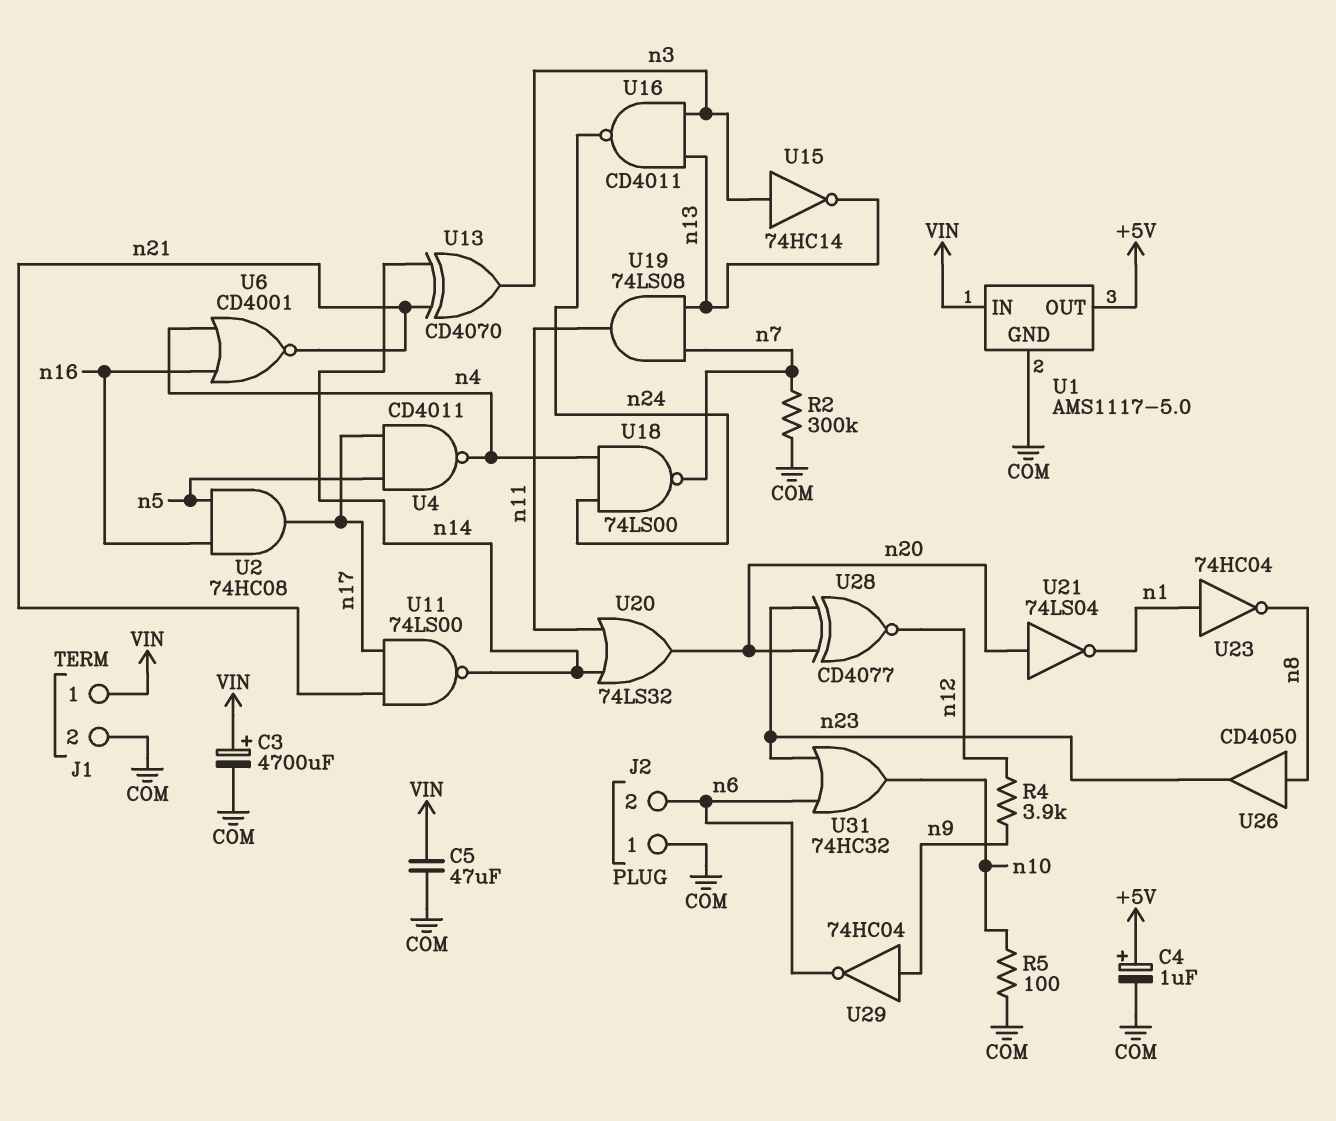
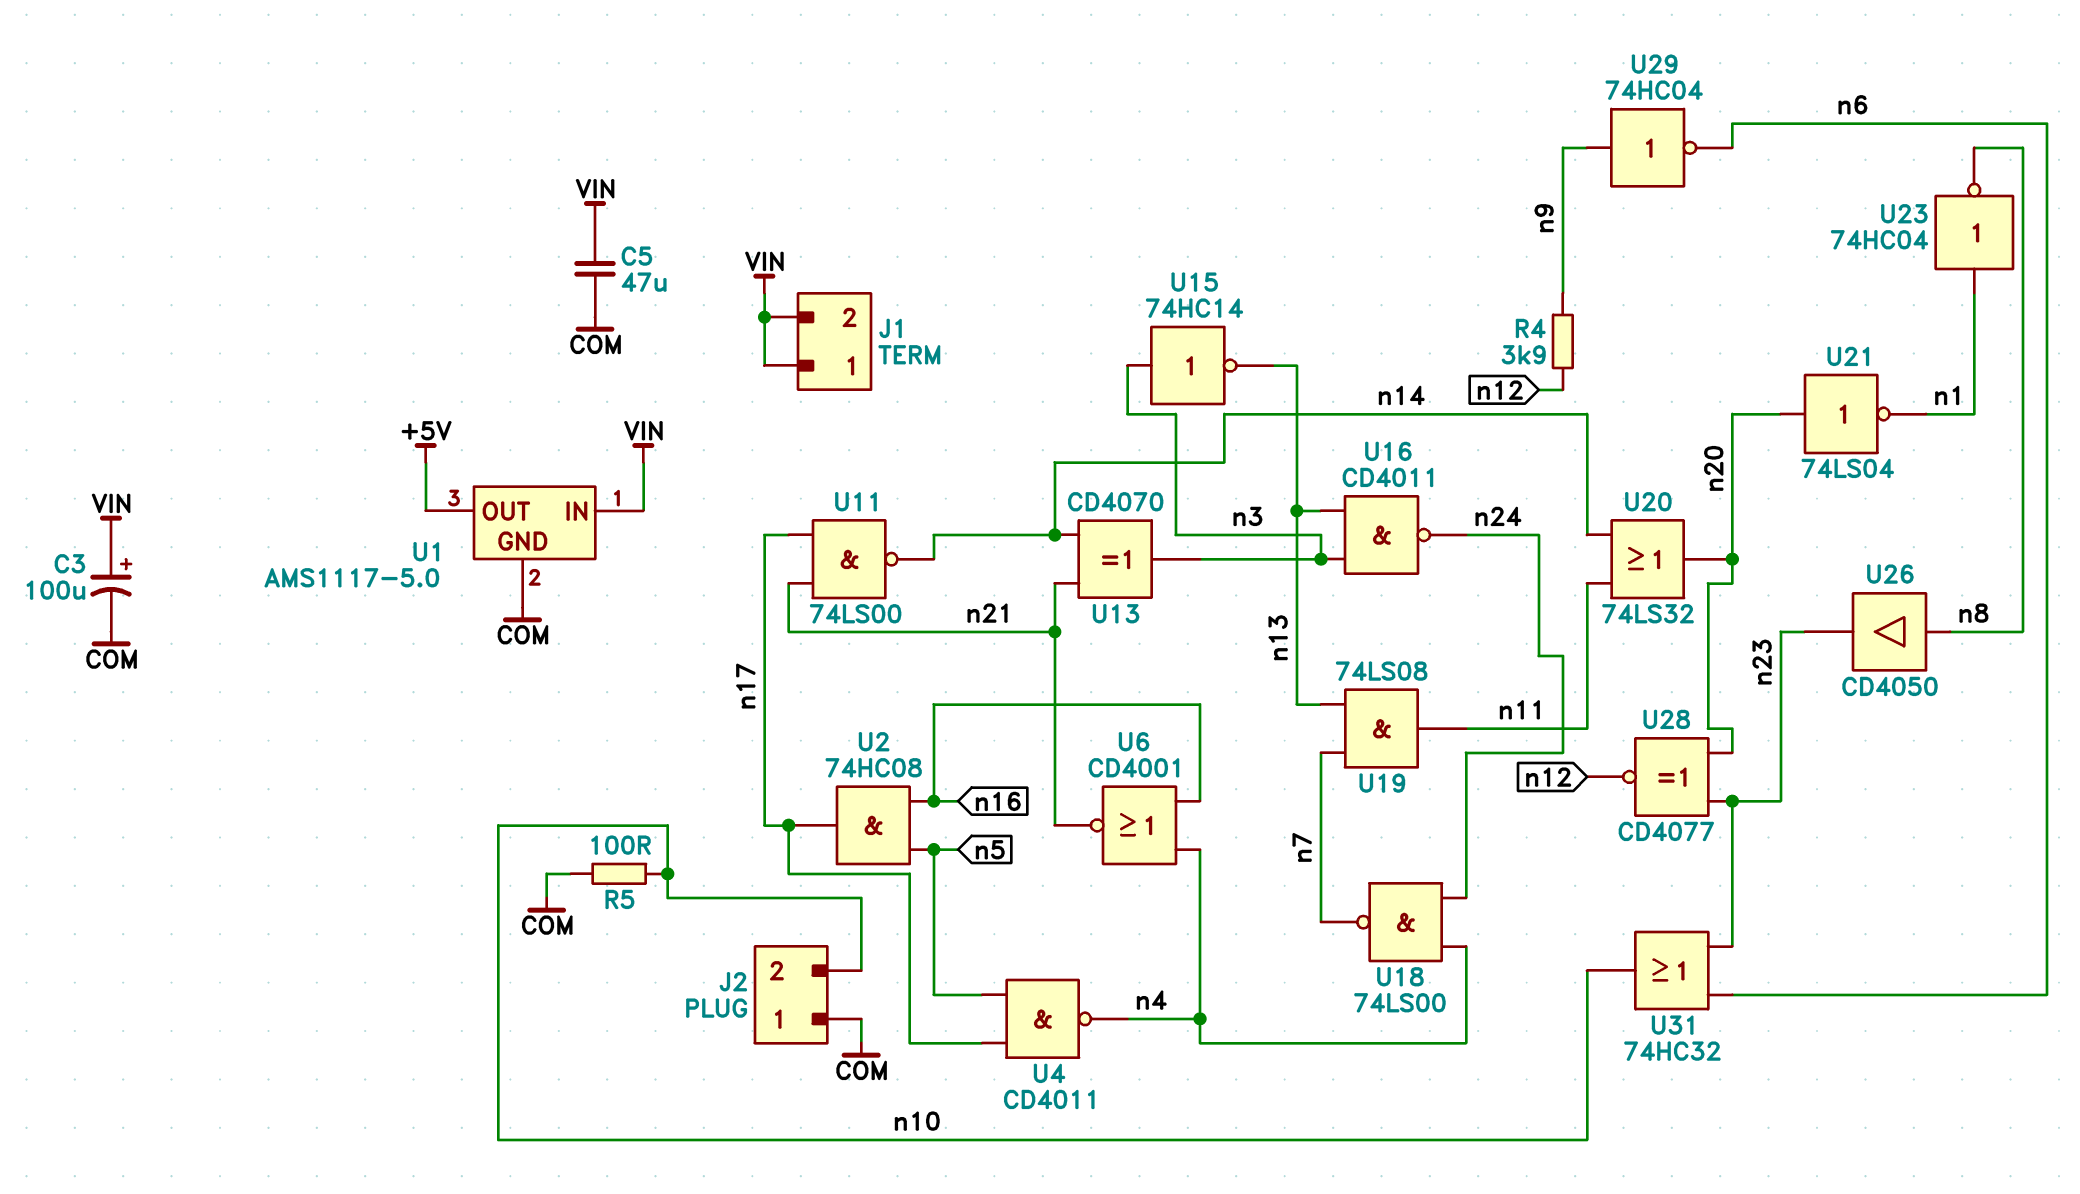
C3: 4700uF (plus VIN, minus COM) -> 100uF (plus VIN, minus COM)
C4: 1uF (plus +5V, minus COM) -> none
J1 pin 2: COM -> VIN
J2 pin 2: n6 -> n10
R2: 300k (COM, n7) -> none

